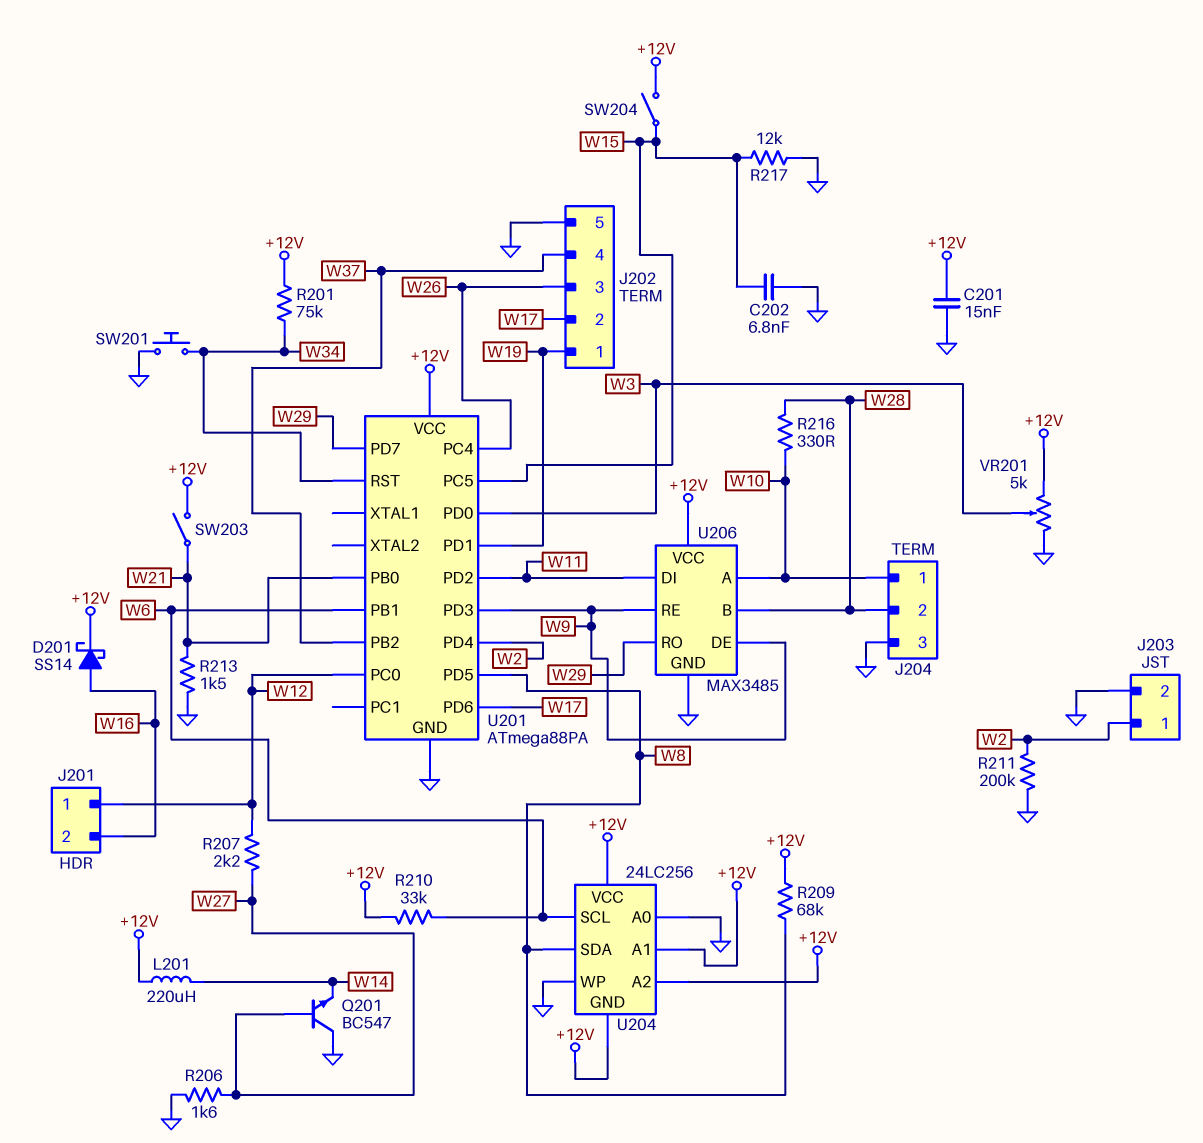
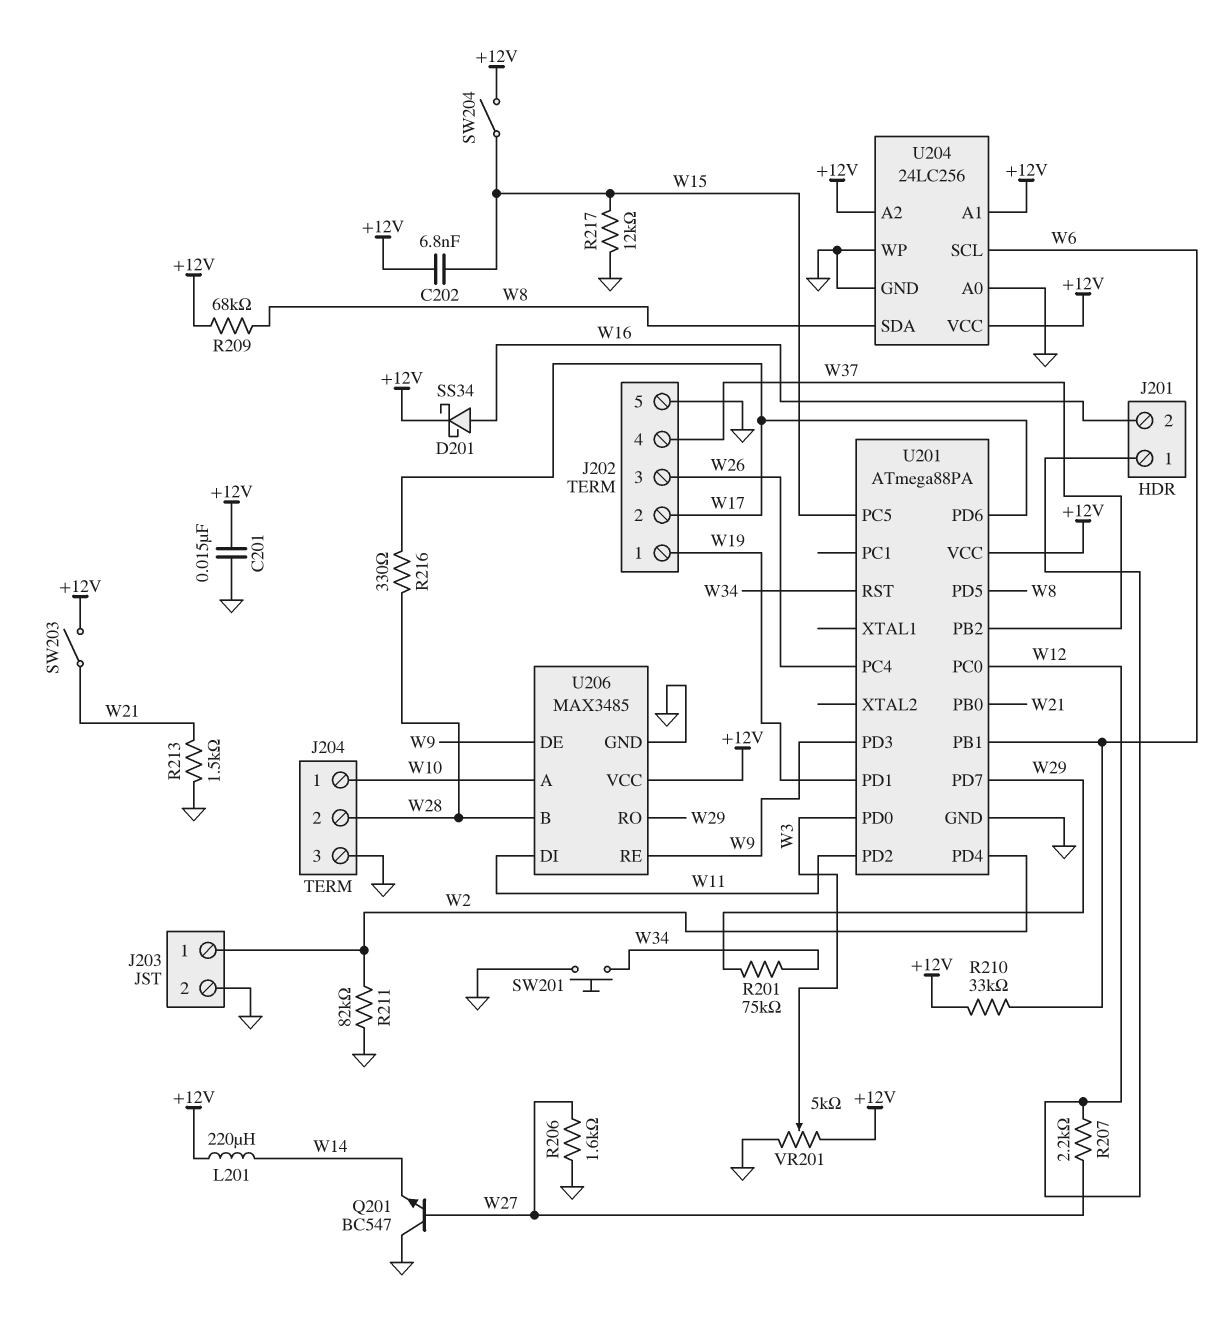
C202: 6.8nF (GND, W15) -> 6.8nF (+12V, W15)
D201: schottky SS14 (A W16, K +12V) -> schottky SS34 (A W16, K +12V)
R201: 75k (+12V, W34) -> 75k (W29, W34)
R211: 200k (GND, W2) -> 82k (GND, W2)
R216: 330 (W10, W28) -> 330 (W17, W28)
U204 pin GND: +12V -> GND

